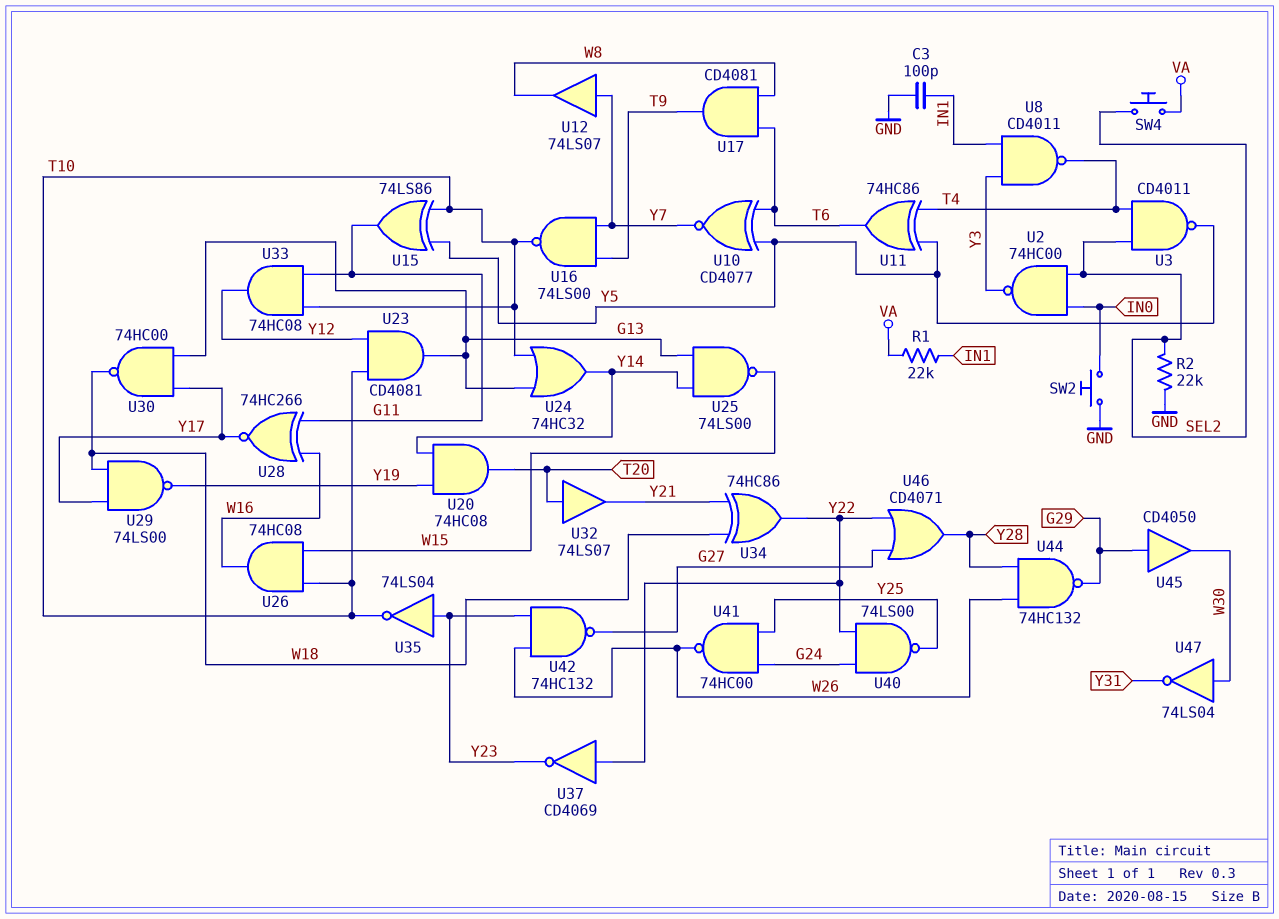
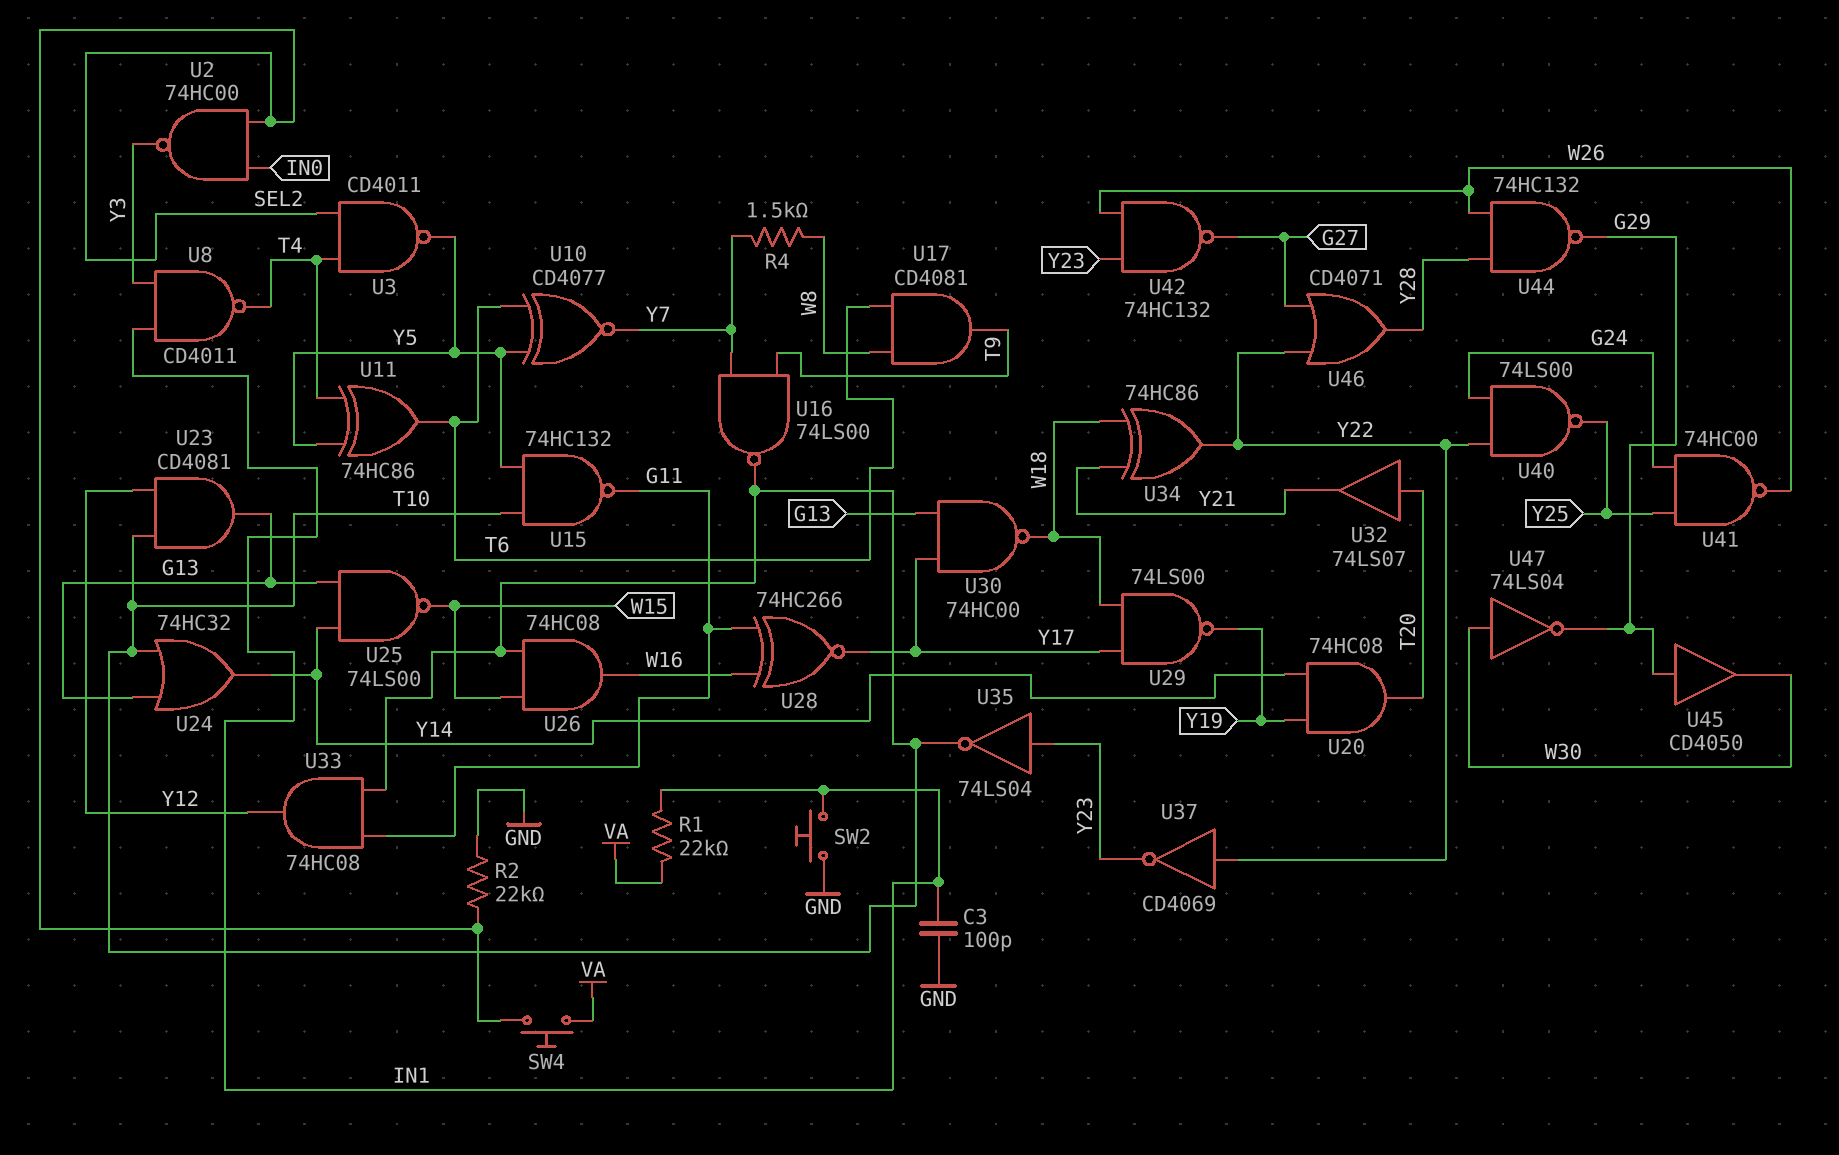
R4: none -> 1.5k (W8, Y7)
SW2: button (GND, IN0) -> button (GND, IN1)
U12: buffer 74LS07 (in Y7, out W8) -> none
U15: XOR 74LS86 (in T10, in Y5, out G11) -> NAND 74HC132 (in T10, in Y5, out G11)
U47: NOT 74LS04 (in W30, out Y31) -> NOT 74LS04 (in W30, out G29)

